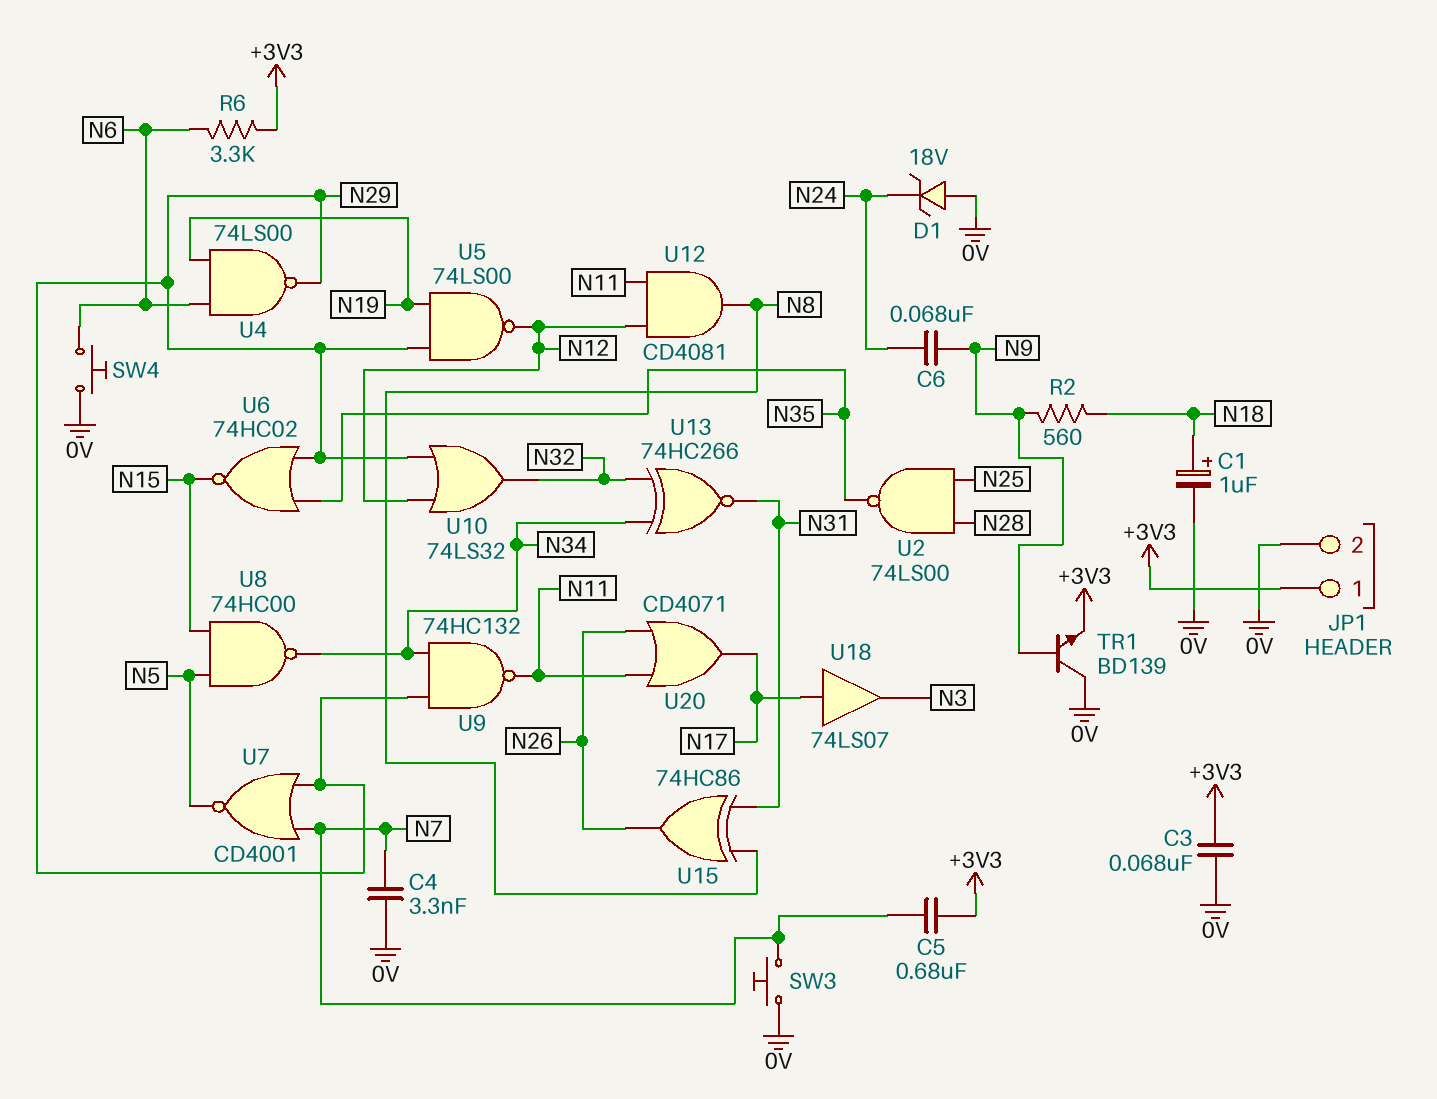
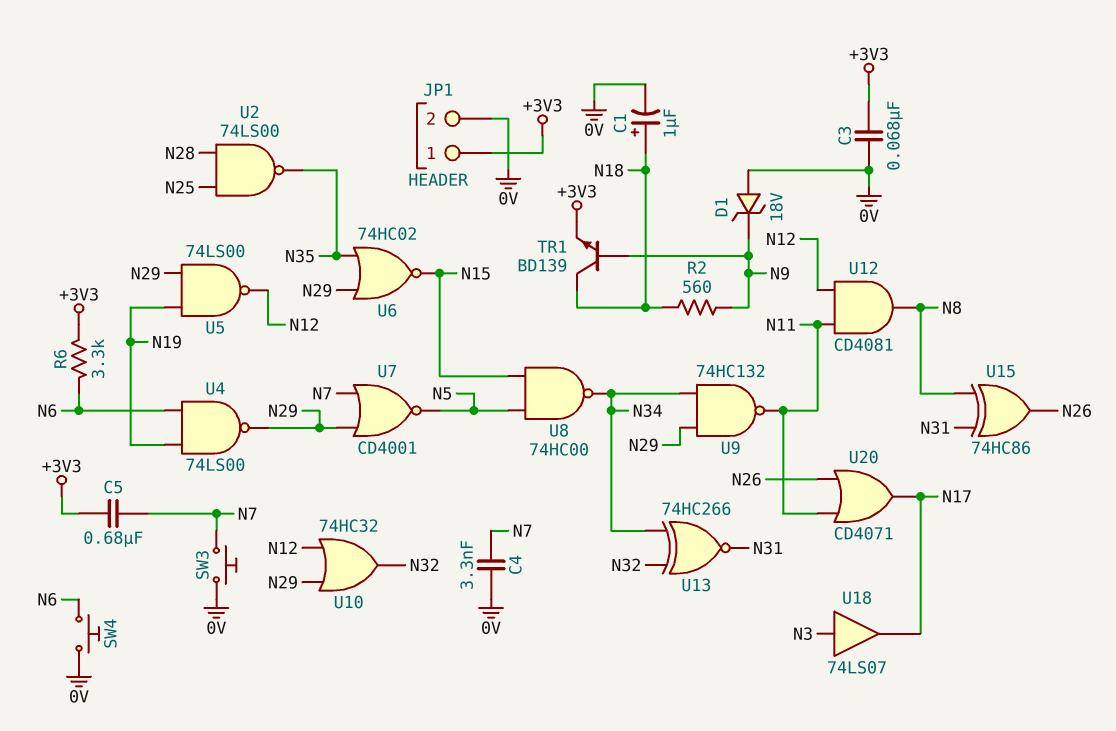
C6: 68nF (N9, N24) -> none
D1: zener 18V (A 0V, K N24) -> zener 18V (A 0V, K N9)
TR1: NPN BD139 (B N9, C 0V, E +3V3) -> NPN BD139 (B N9, C N18, E +3V3)
U10: OR 74LS32 (in N12, in N29, out N32) -> OR 74HC32 (in N12, in N29, out N32)
U18: buffer 74LS07 (in N17, out N3) -> buffer 74LS07 (in N3, out N17)

